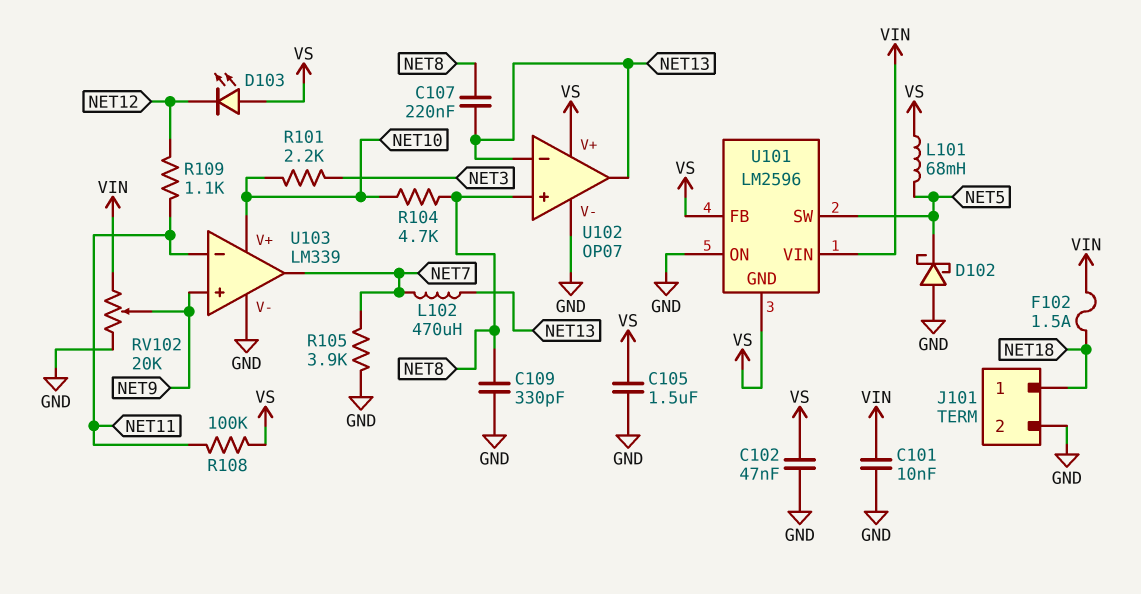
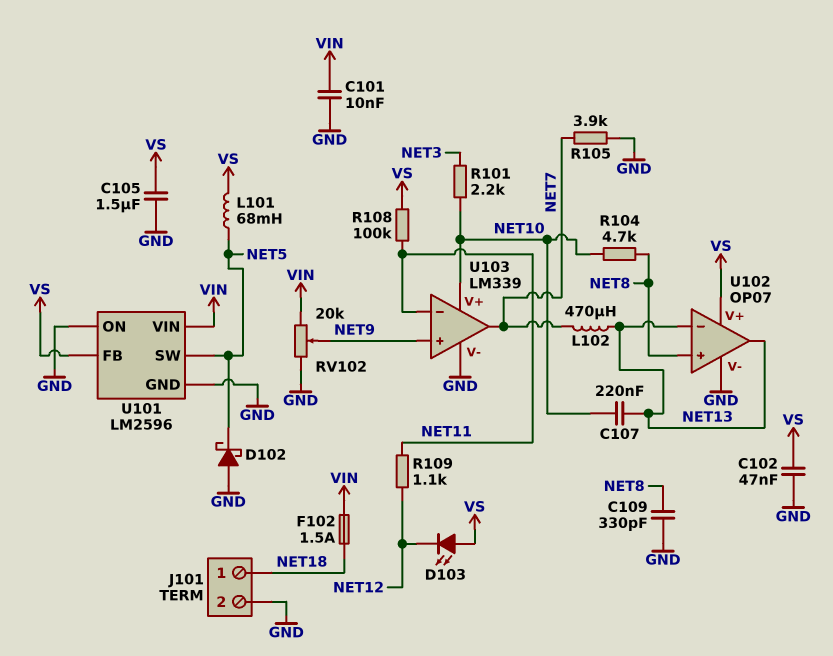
C107: 220nF (NET8, NET13) -> 220nF (NET10, NET13)
U101 pin GND: VS -> GND

